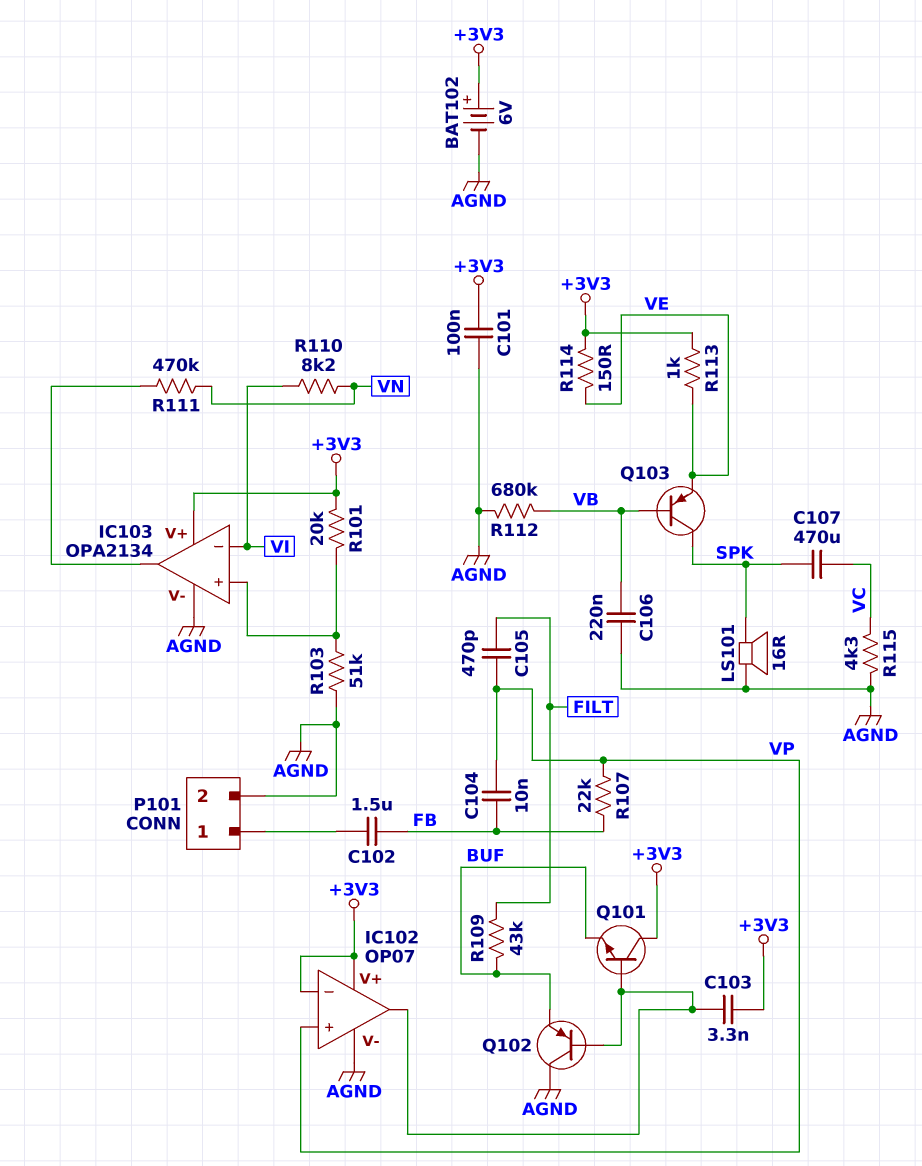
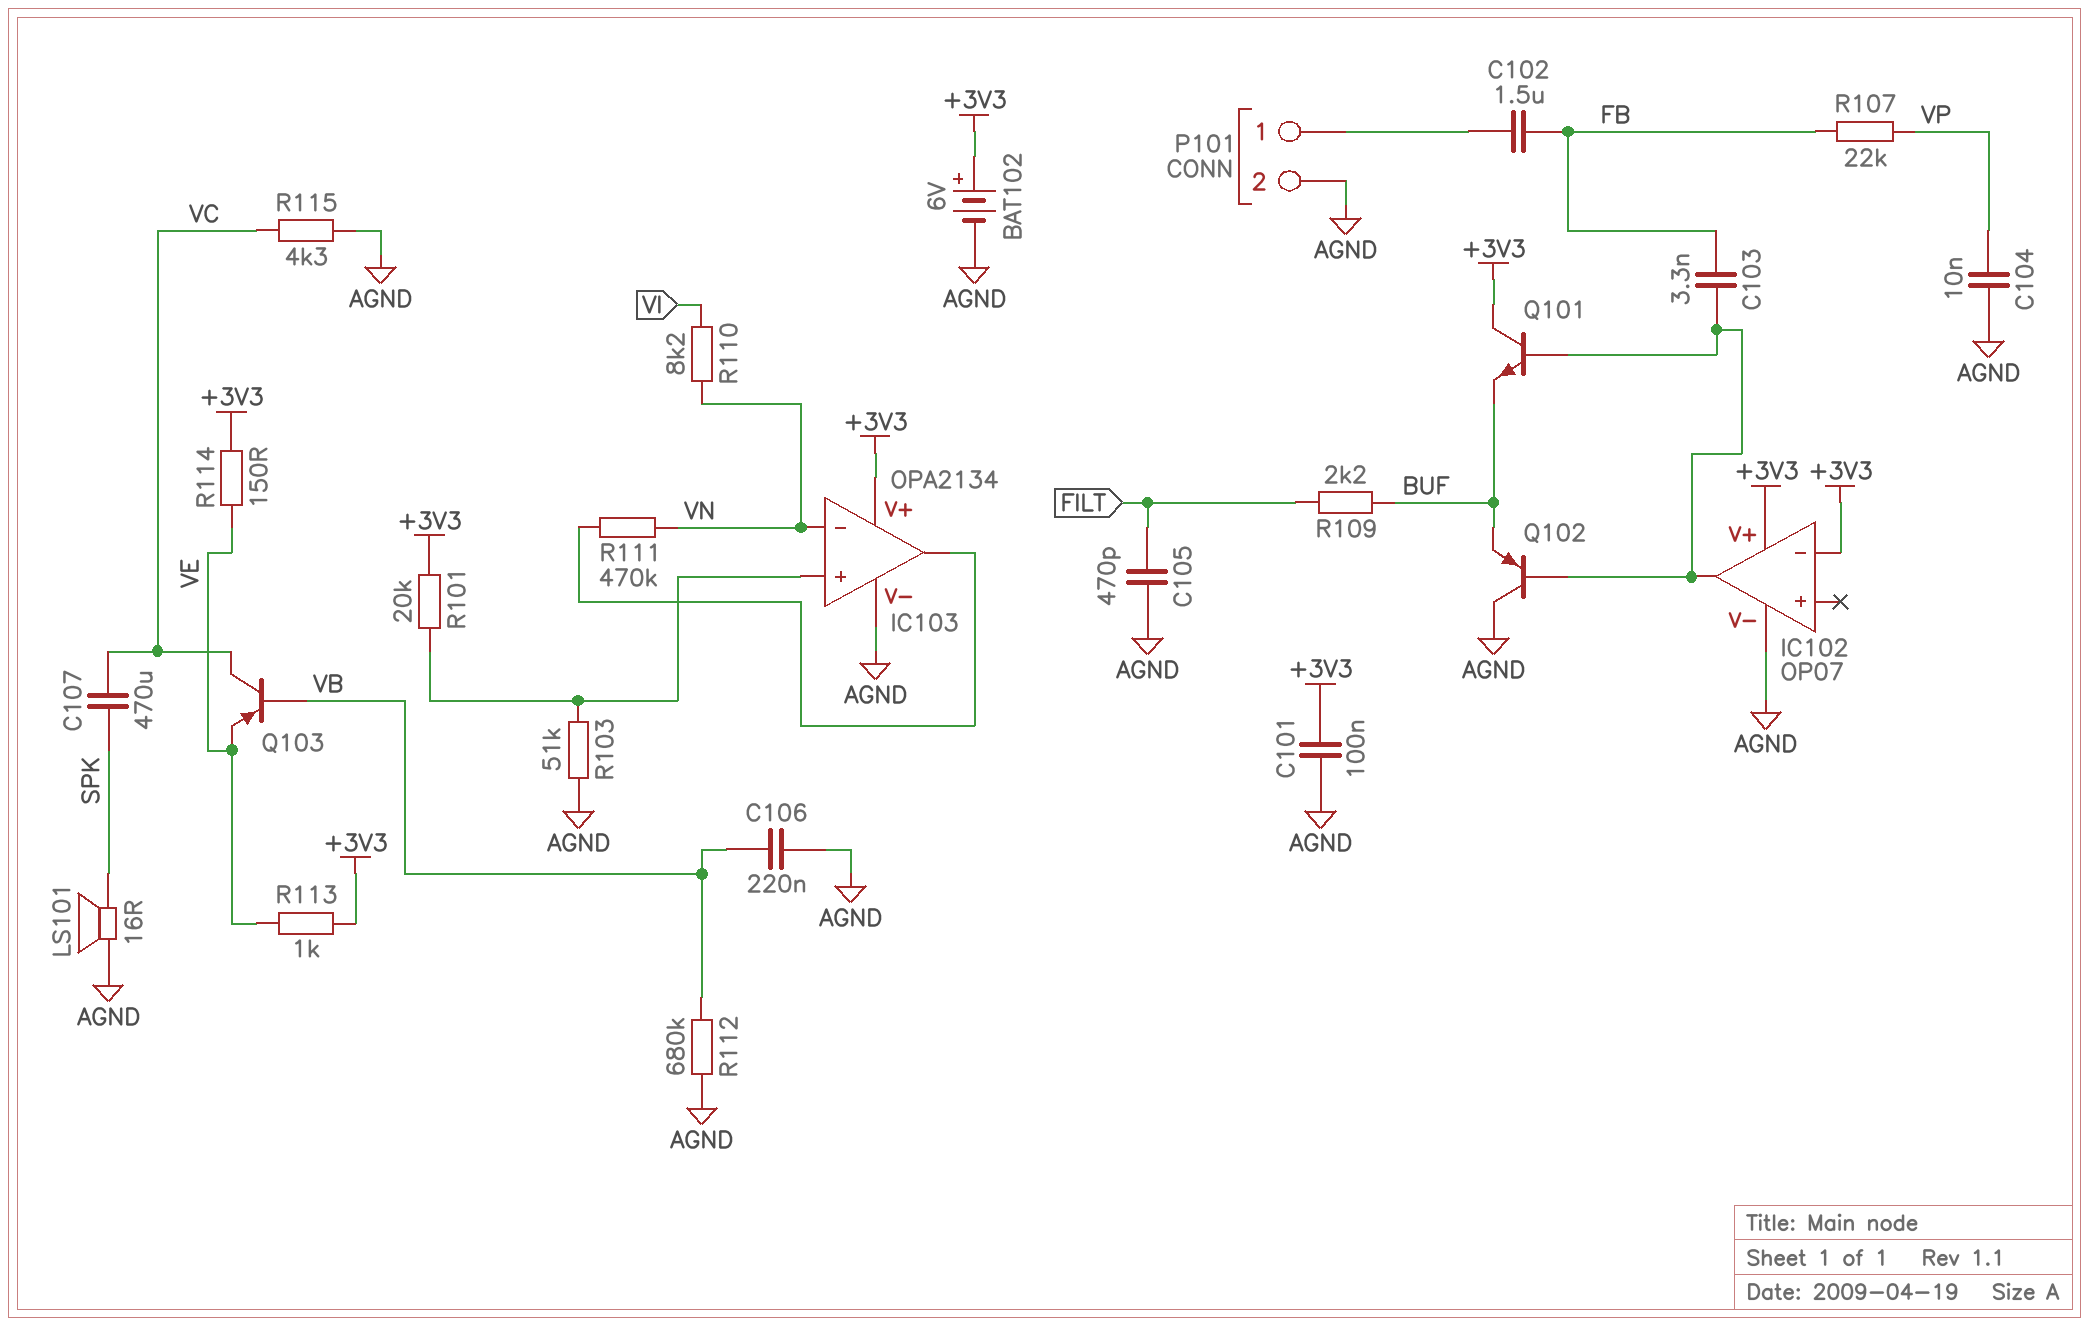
C103: 3.3nF (+3V3, IC102/out) -> 3.3nF (FB, IC102/out)
C104: 10nF (FB, VP) -> 10nF (AGND, VP)
C105: 470pF (FILT, VP) -> 470pF (AGND, FILT)
IC102 pin in+: VP -> none
IC103 pin in-: VI -> VN
Q103: PNP (B VB, C SPK, E VE) -> PNP (B VB, C VC, E VE)
R109: 43k (BUF, FILT) -> 2.2k (BUF, FILT)

